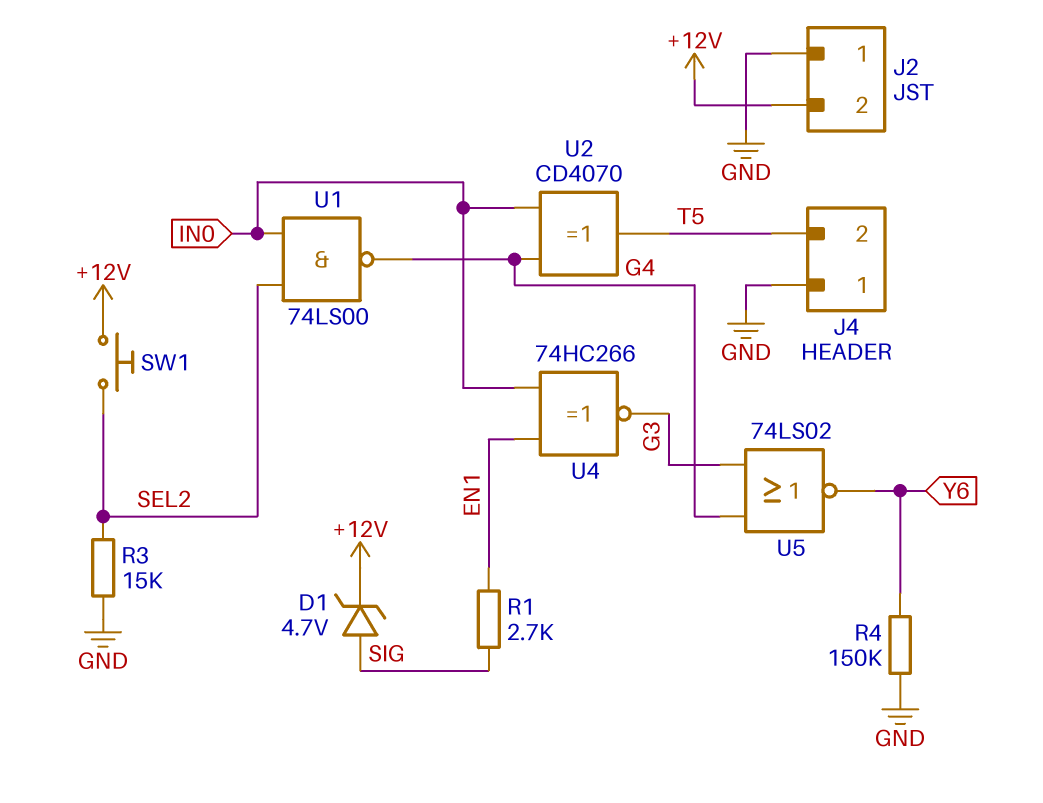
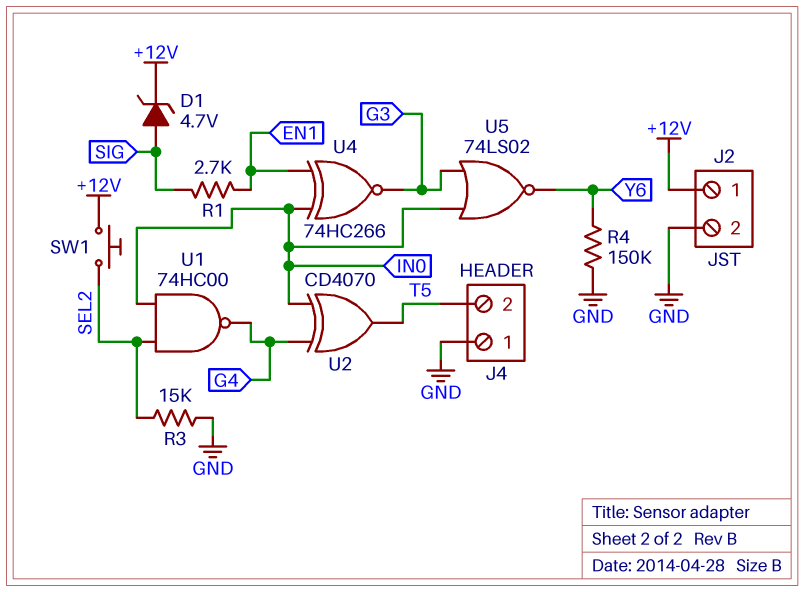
J2 pin 1: GND -> +12V
J2 pin 2: +12V -> GND
U1: NAND 74LS00 (in IN0, in SEL2, out G4) -> NAND 74HC00 (in IN0, in SEL2, out G4)
U5: NOR 74LS02 (in G3, in G4, out Y6) -> NOR 74LS02 (in G3, in IN0, out Y6)

